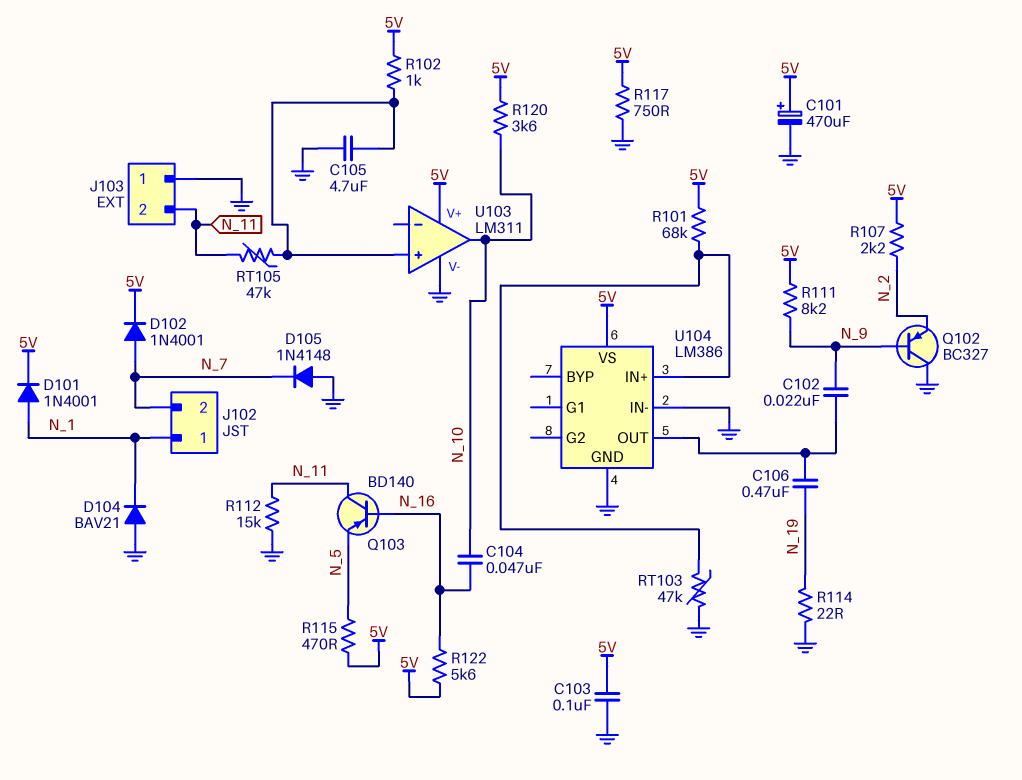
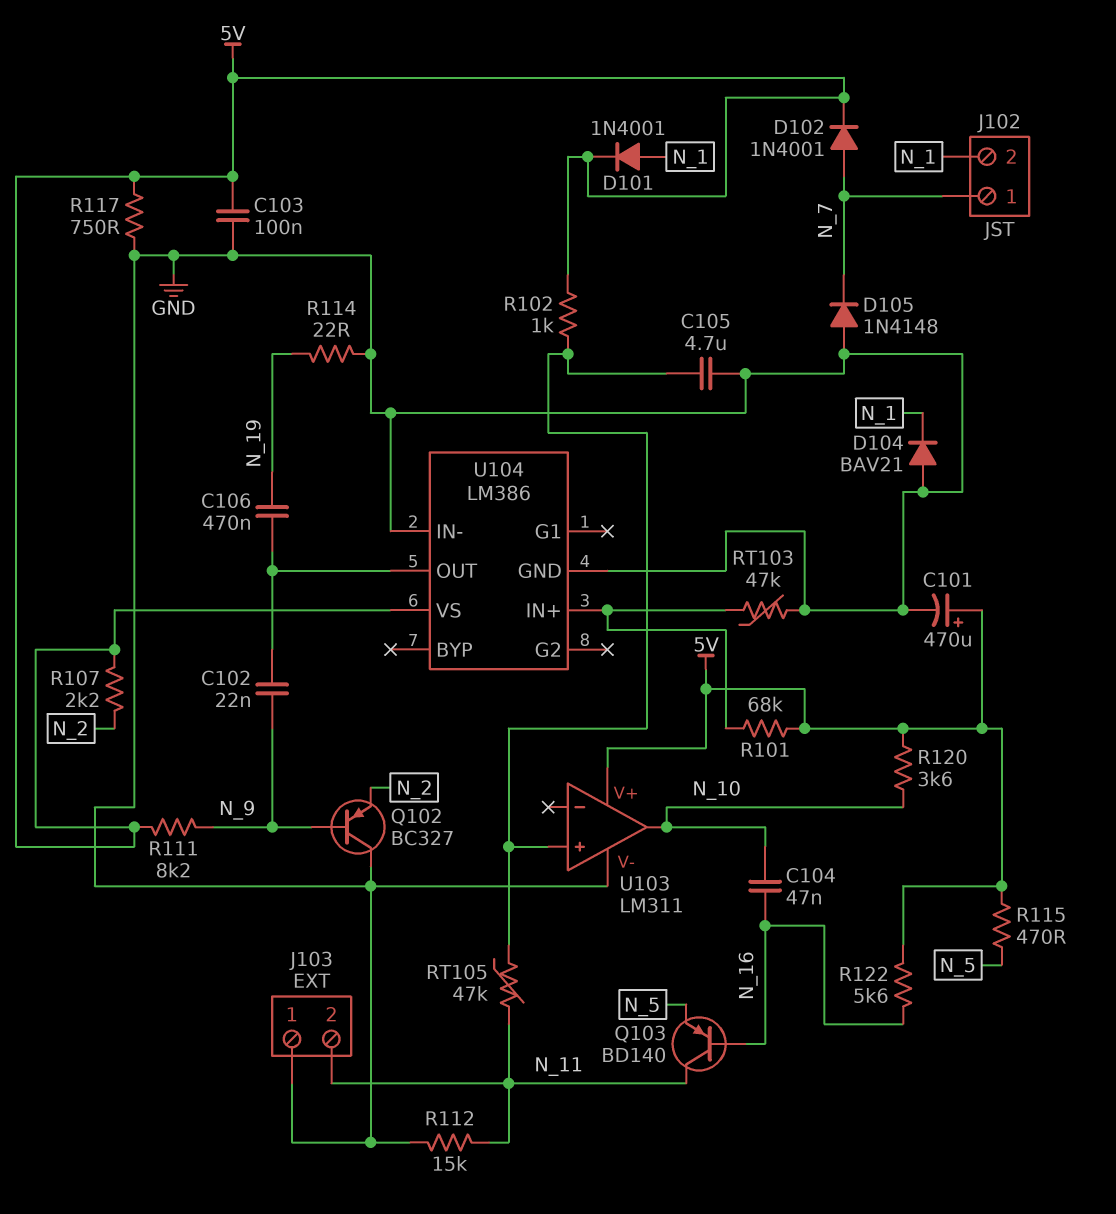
J102 pin 1: N_1 -> N_7
J102 pin 2: N_7 -> N_1

